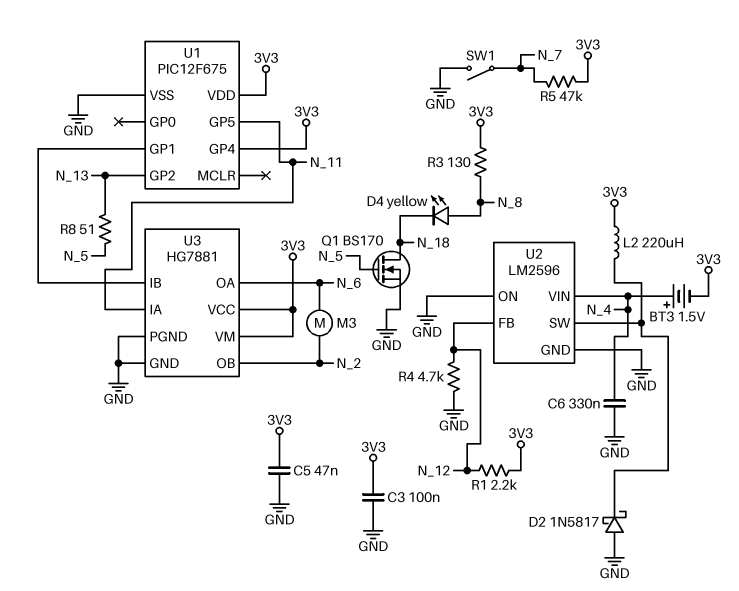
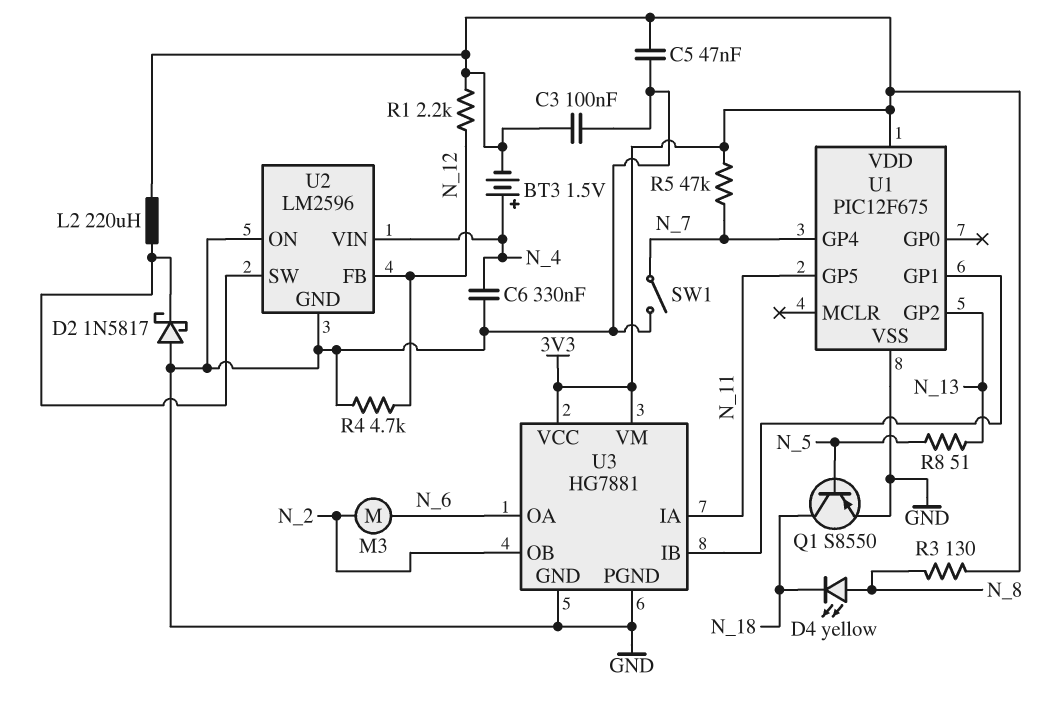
Q1: NMOS BS170 (G N_5, D N_18, S GND) -> PNP S8550 (B N_5, C N_18, E GND)
U1 pin GP4: 3V3 -> N_7

